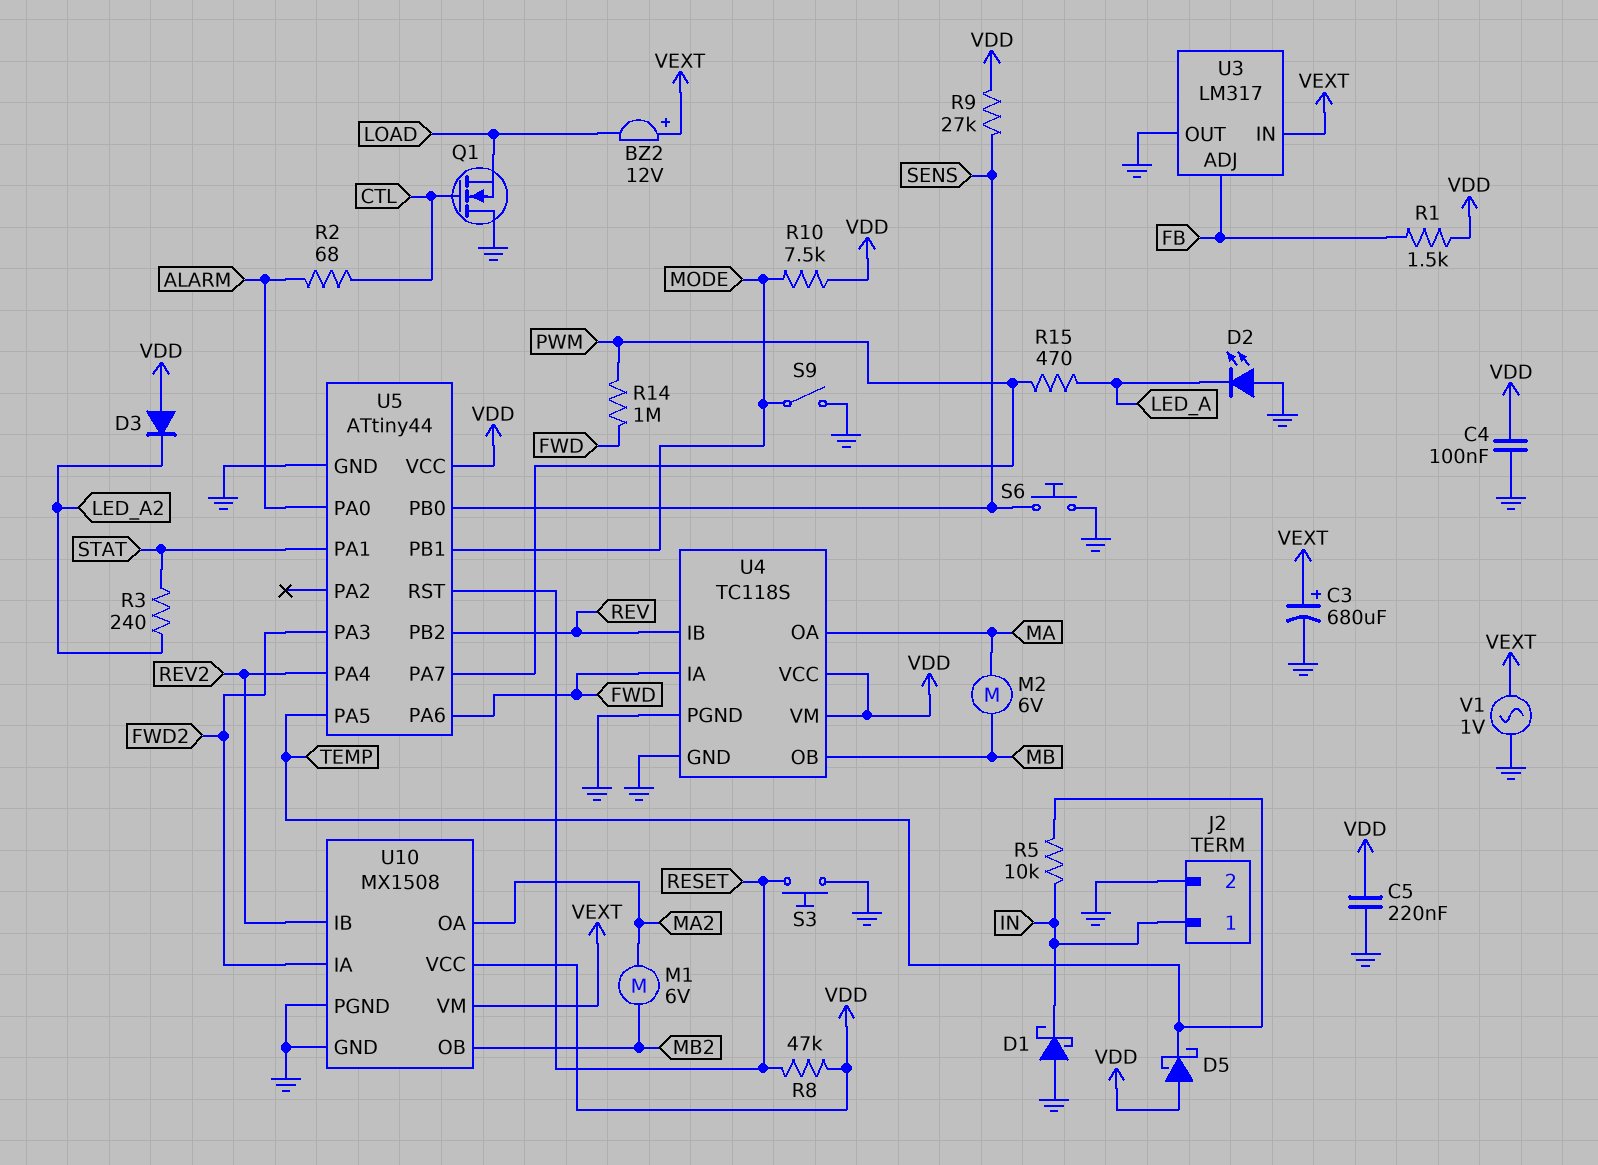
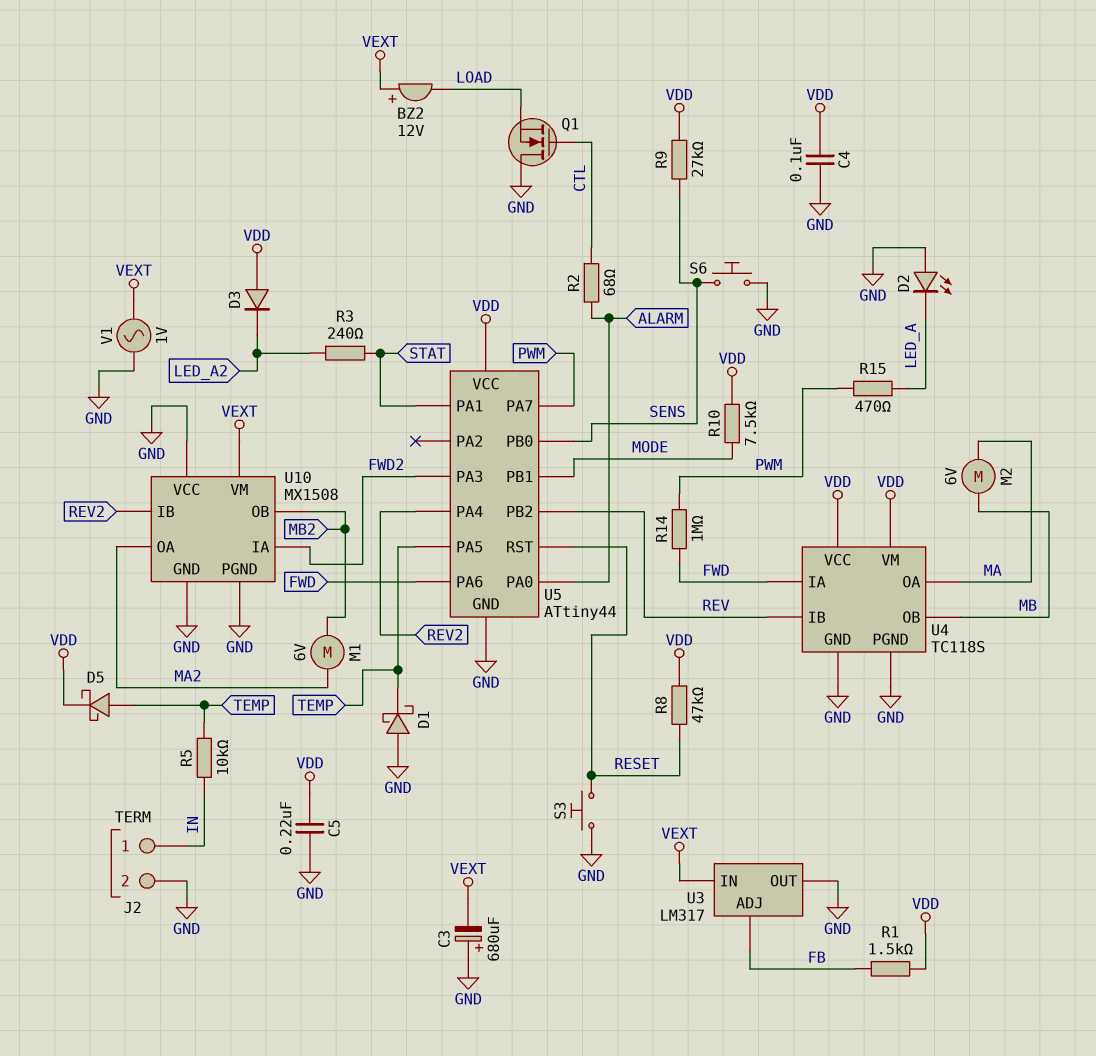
C3: 680uF (plus VEXT, minus GND) -> 680uF (plus GND, minus VEXT)
D1: schottky (A GND, K IN) -> schottky (A GND, K TEMP)
D5: schottky (A VDD, K TEMP) -> schottky (A TEMP, K VDD)
S9: switch (GND, MODE) -> none
U10 pin VCC: VDD -> GND

